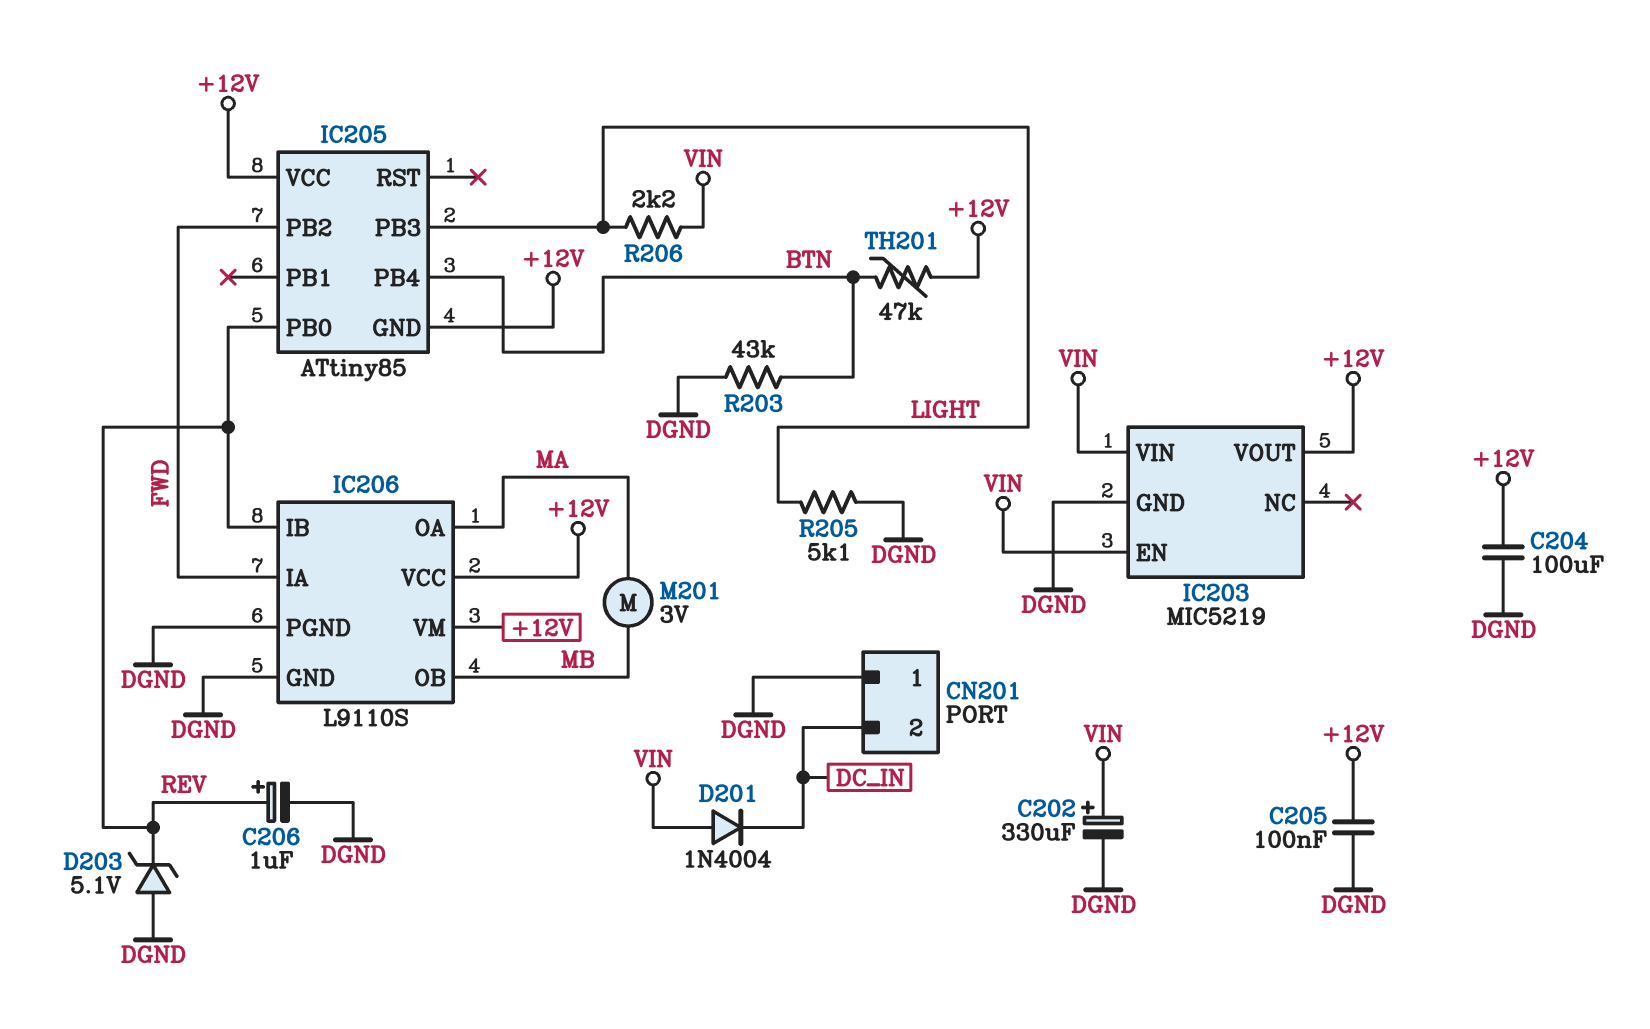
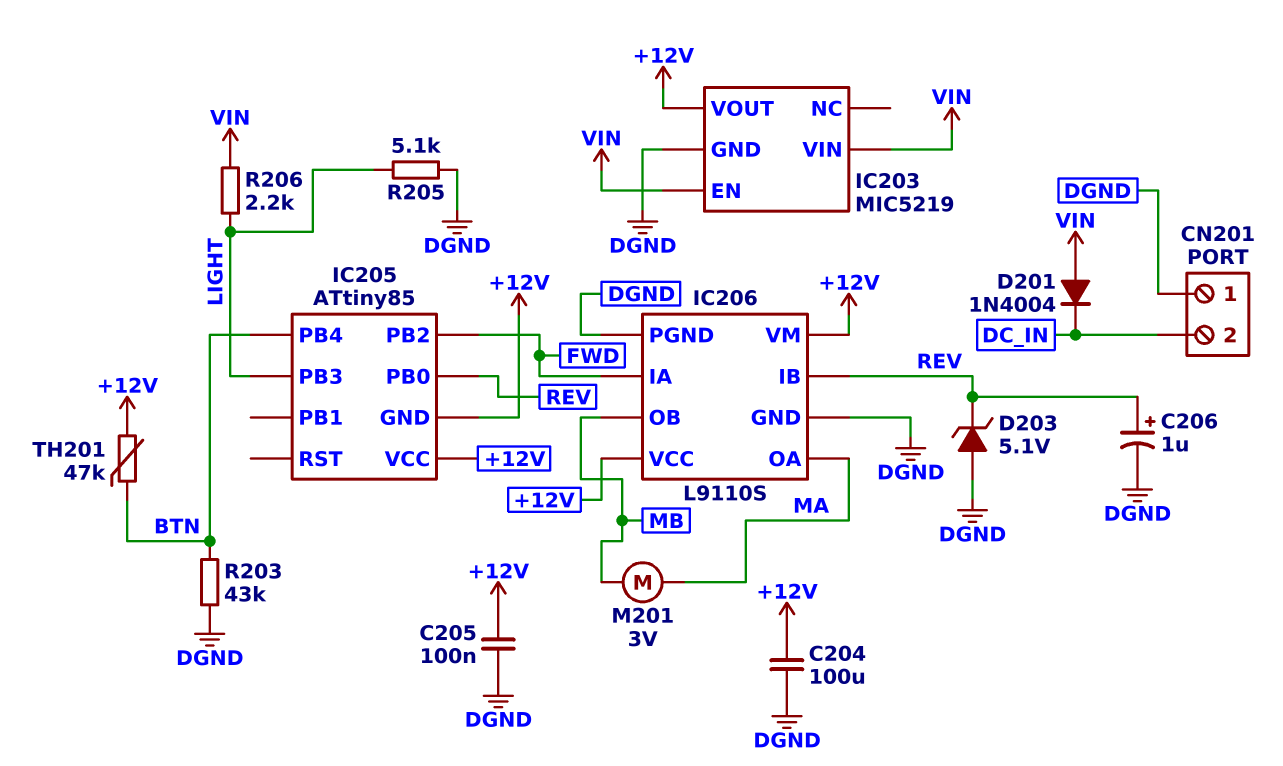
C202: 330uF (plus VIN, minus DGND) -> none

